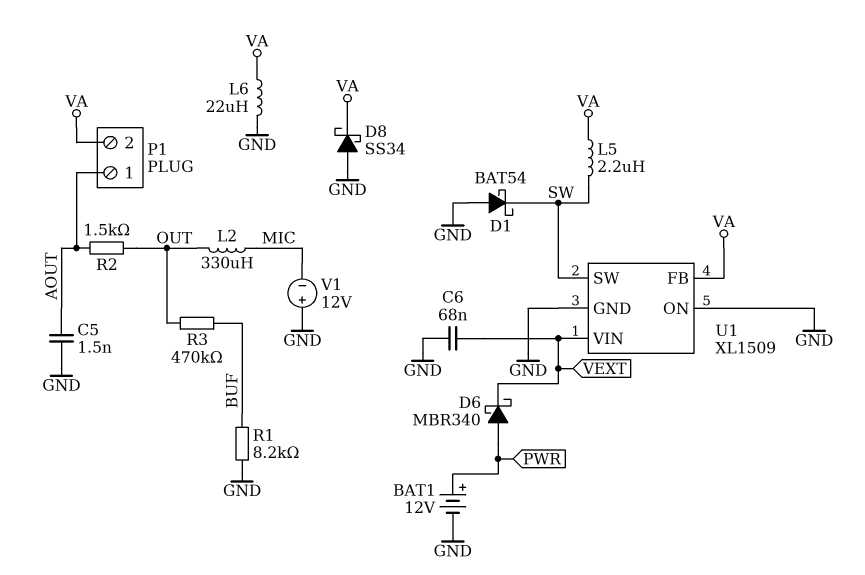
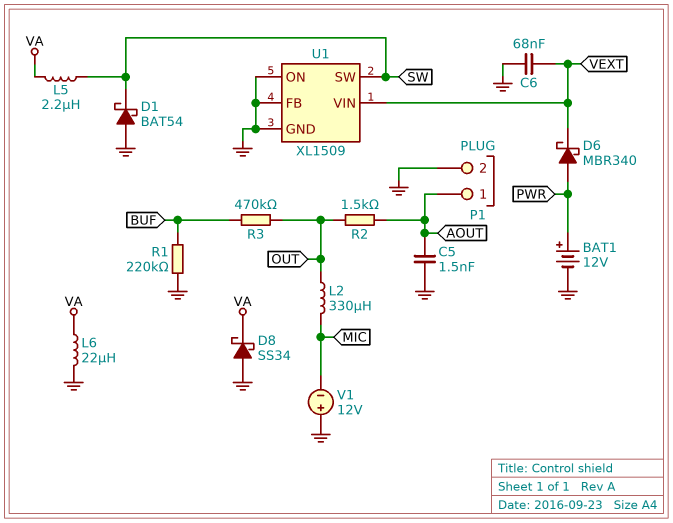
P1 pin 2: VA -> GND
R1: 8.2k (BUF, GND) -> 220k (BUF, GND)
U1 pin FB: VA -> GND

